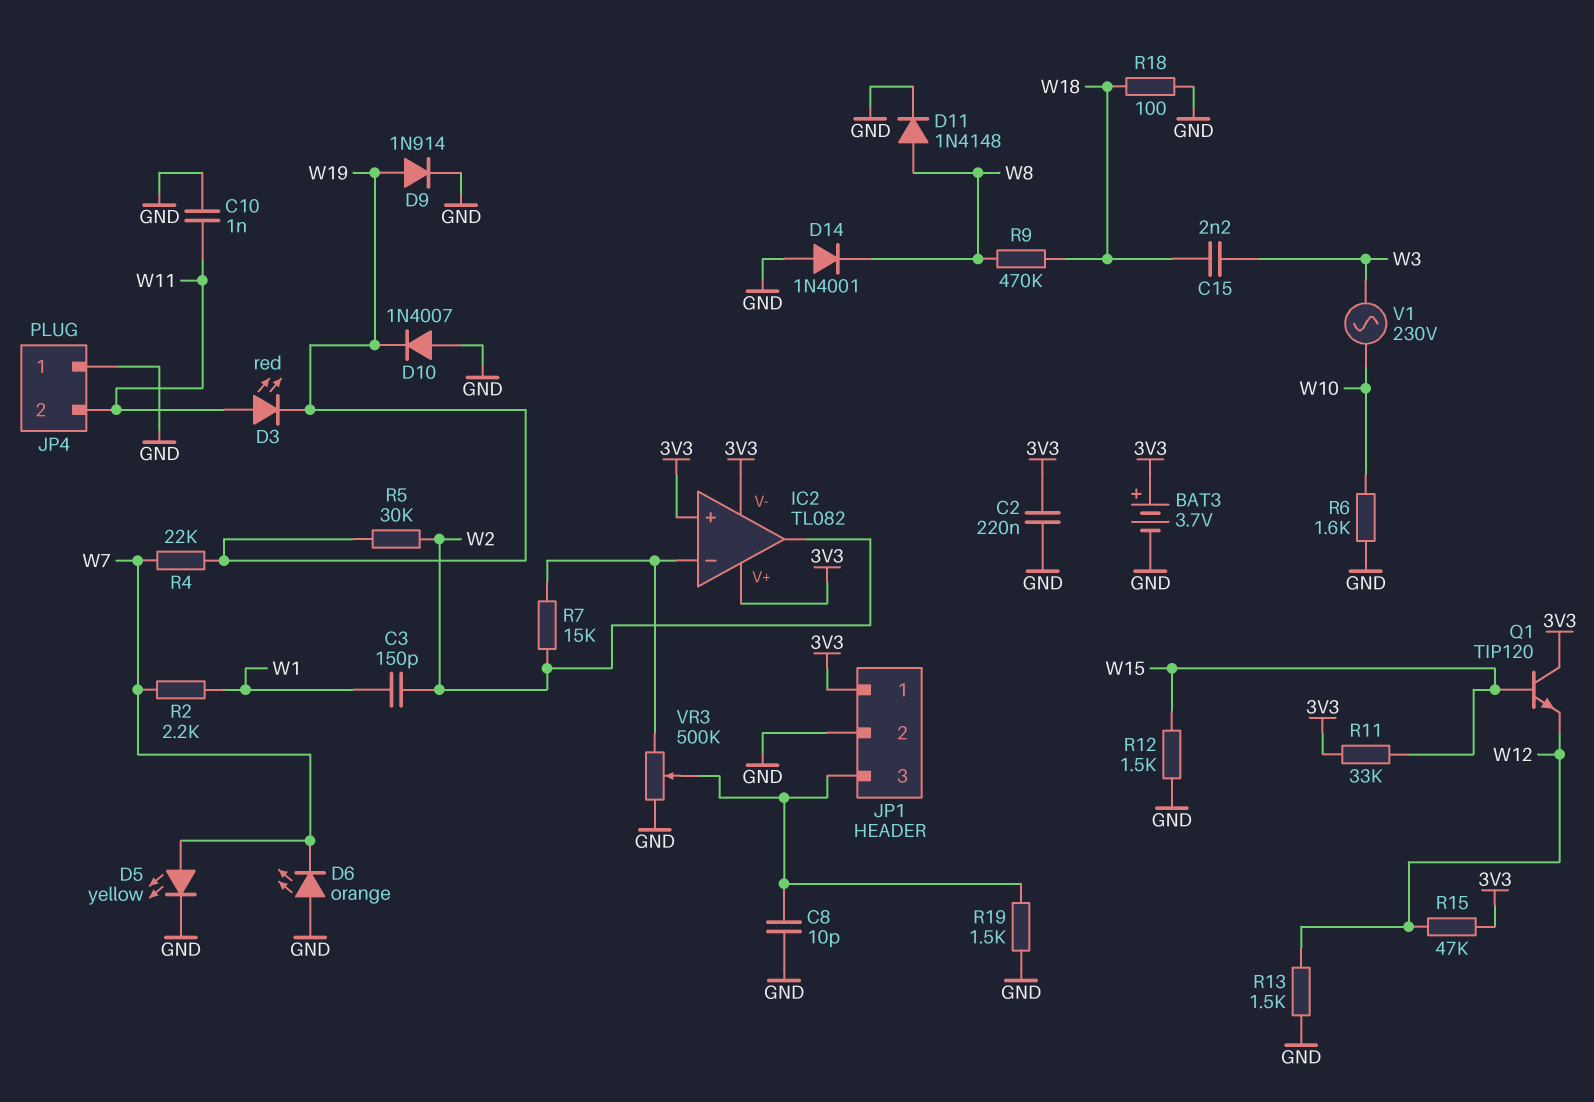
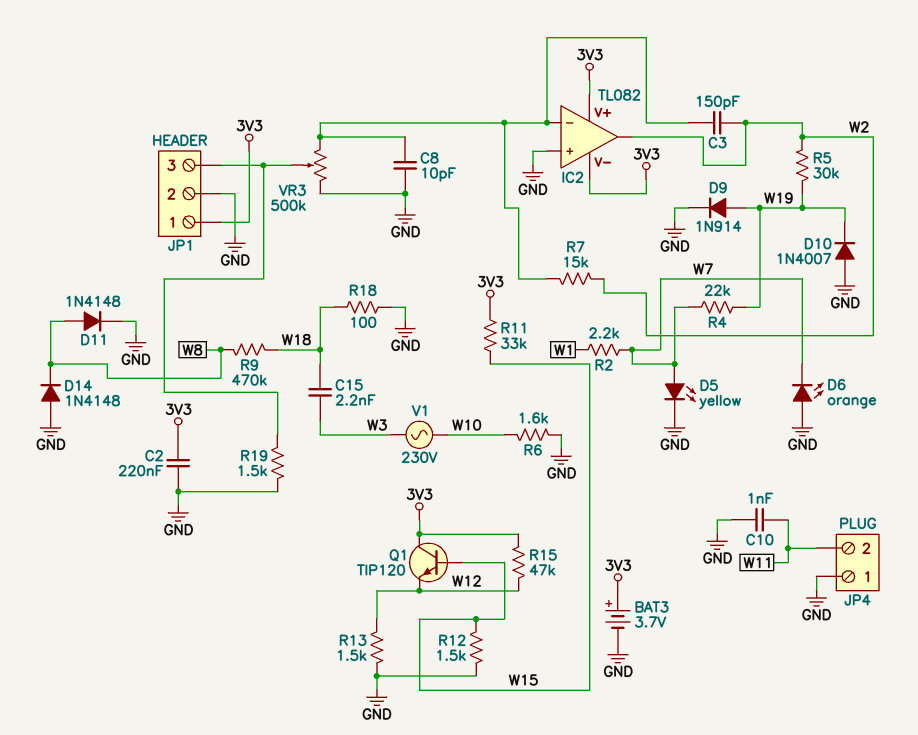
C3: 150pF (W1, W2) -> 150pF (IC2/in-, W2)
C8: 10pF (GND, JP1/3) -> 10pF (GND, IC2/in-)
D3: LED red (A W11, K W19) -> none
D14: diode 1N4001 (A GND, K W8) -> diode 1N4148 (A GND, K W8)
IC2 pin in+: 3V3 -> GND

